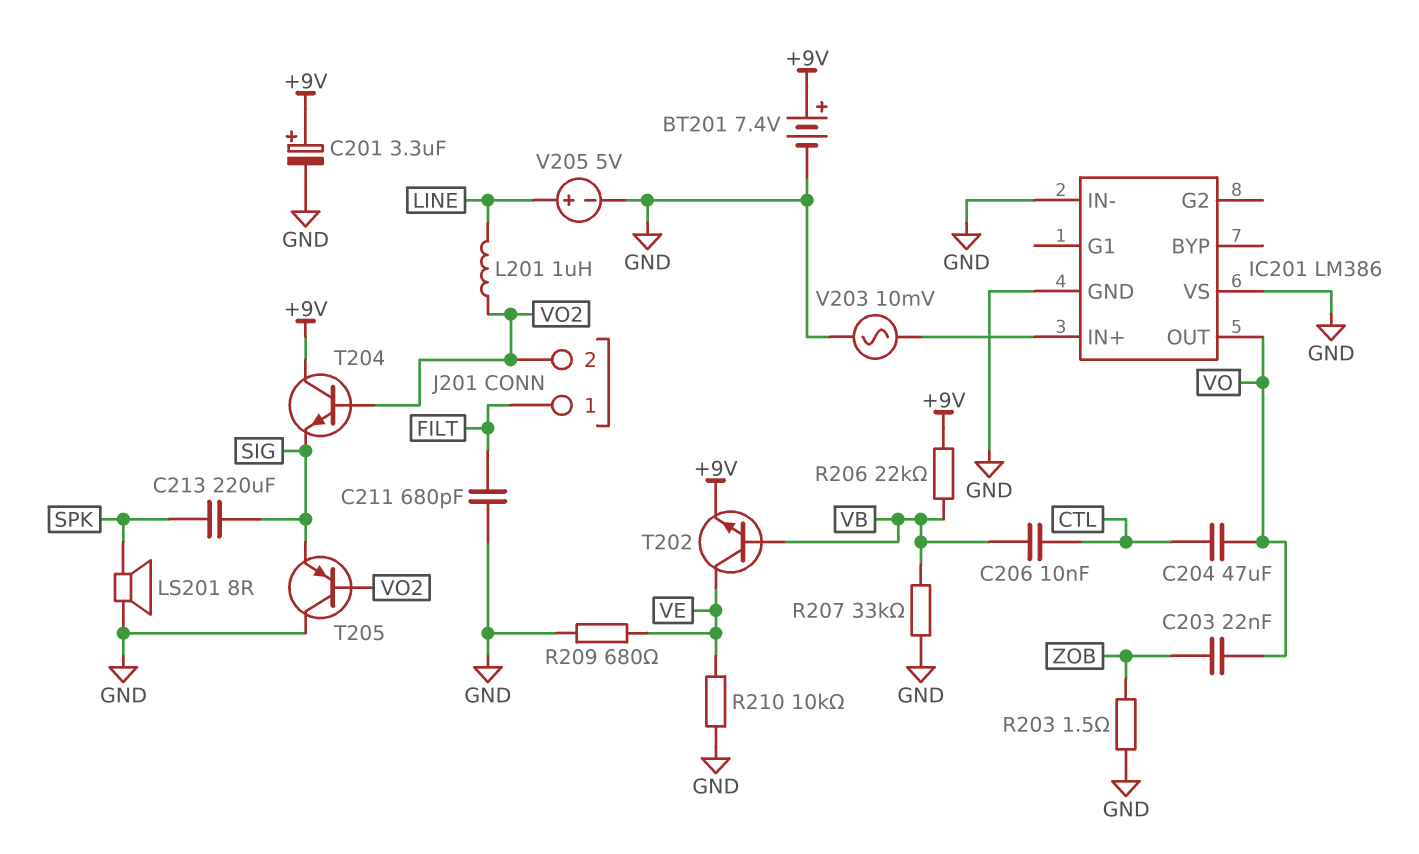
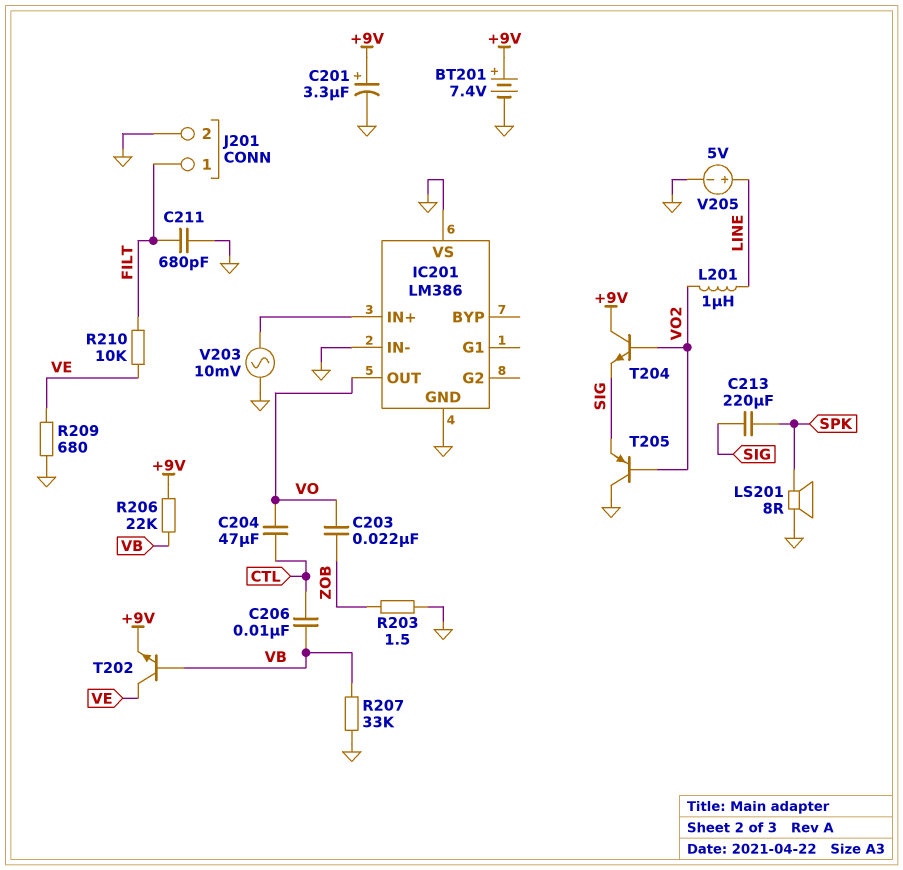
J201 pin 2: VO2 -> GND
R210: 10k (GND, VE) -> 10k (FILT, VE)

